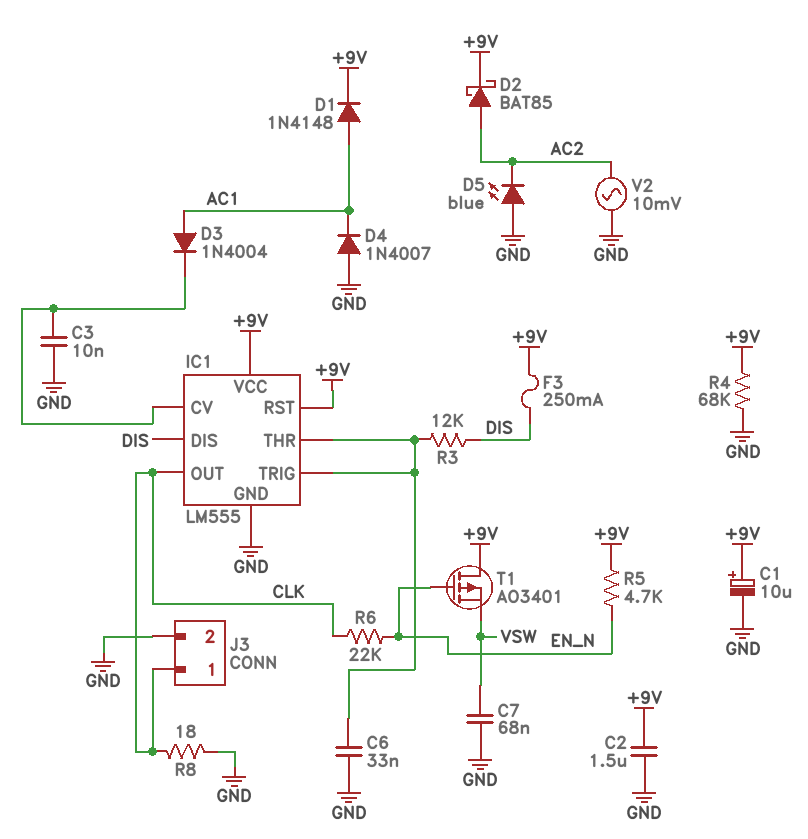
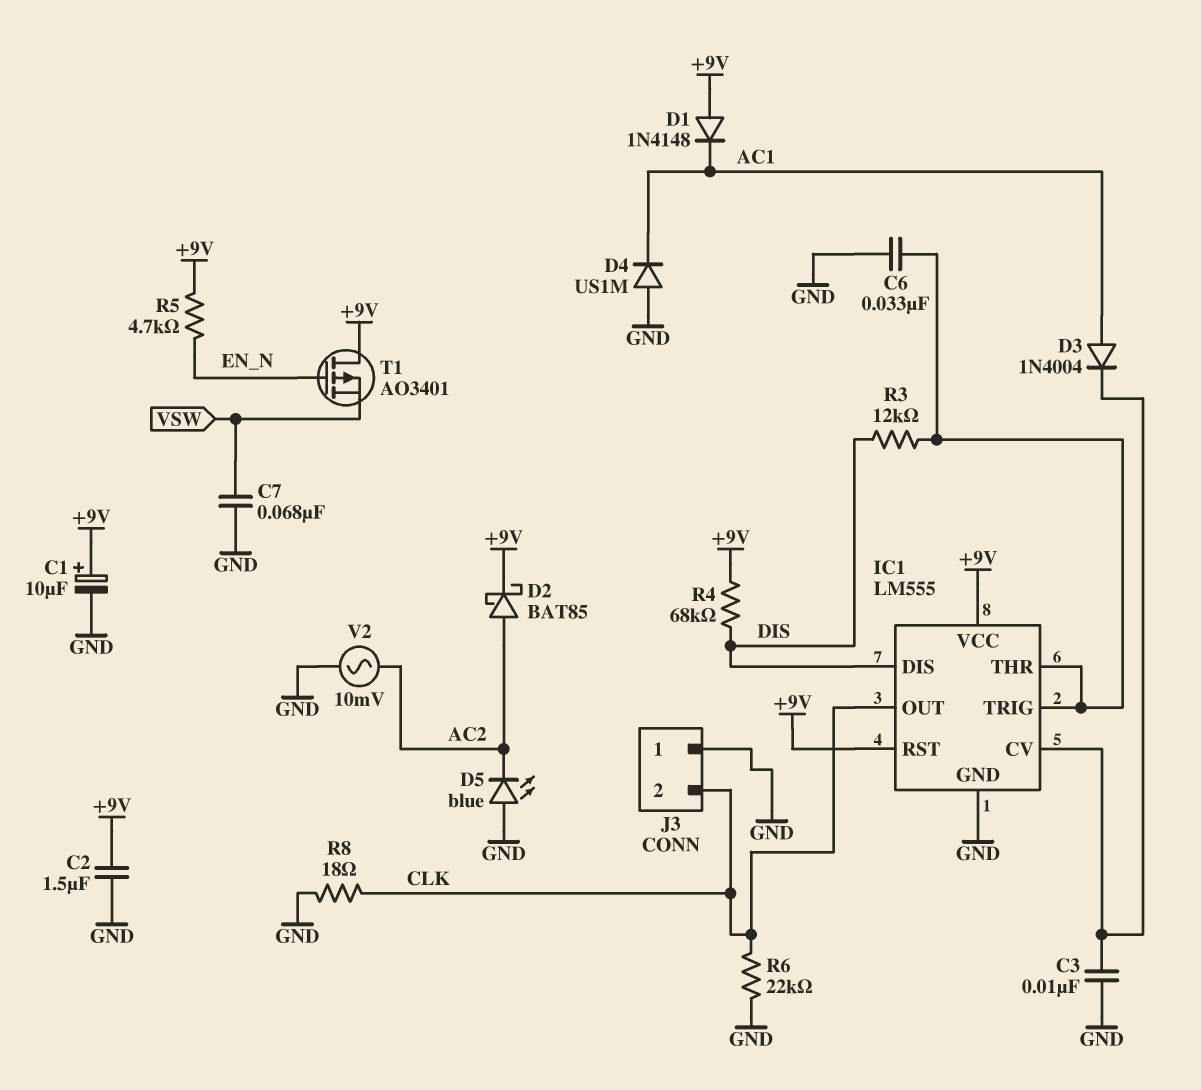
D1: diode 1N4148 (A AC1, K +9V) -> diode 1N4148 (A +9V, K AC1)
D4: diode 1N4007 (A GND, K AC1) -> diode US1M (A GND, K AC1)
F3: 250mA (+9V, DIS) -> none
J3 pin 1: CLK -> GND
J3 pin 2: GND -> CLK
R4: 68k (+9V, GND) -> 68k (+9V, DIS)
R6: 22k (CLK, EN_N) -> 22k (CLK, GND)

